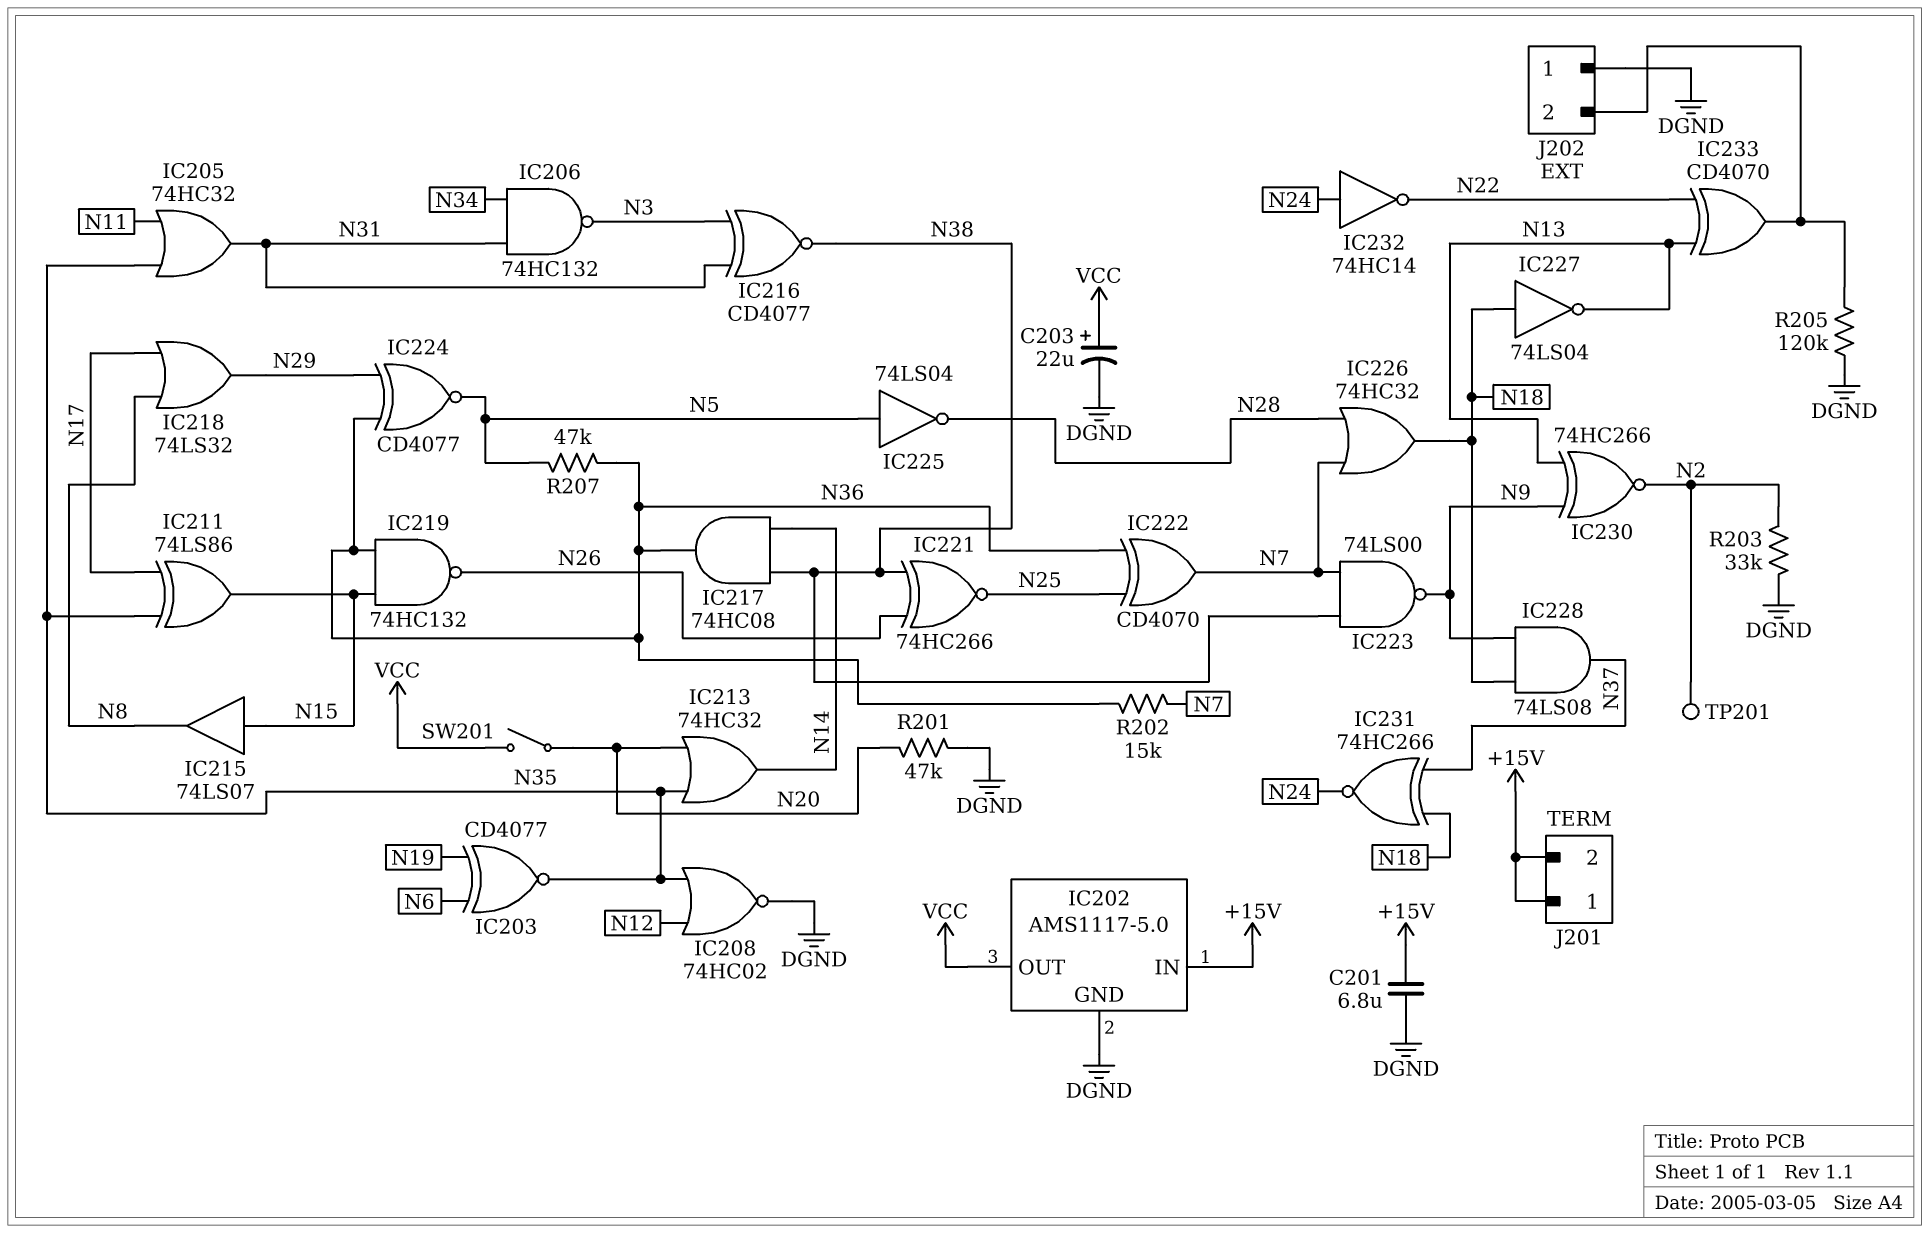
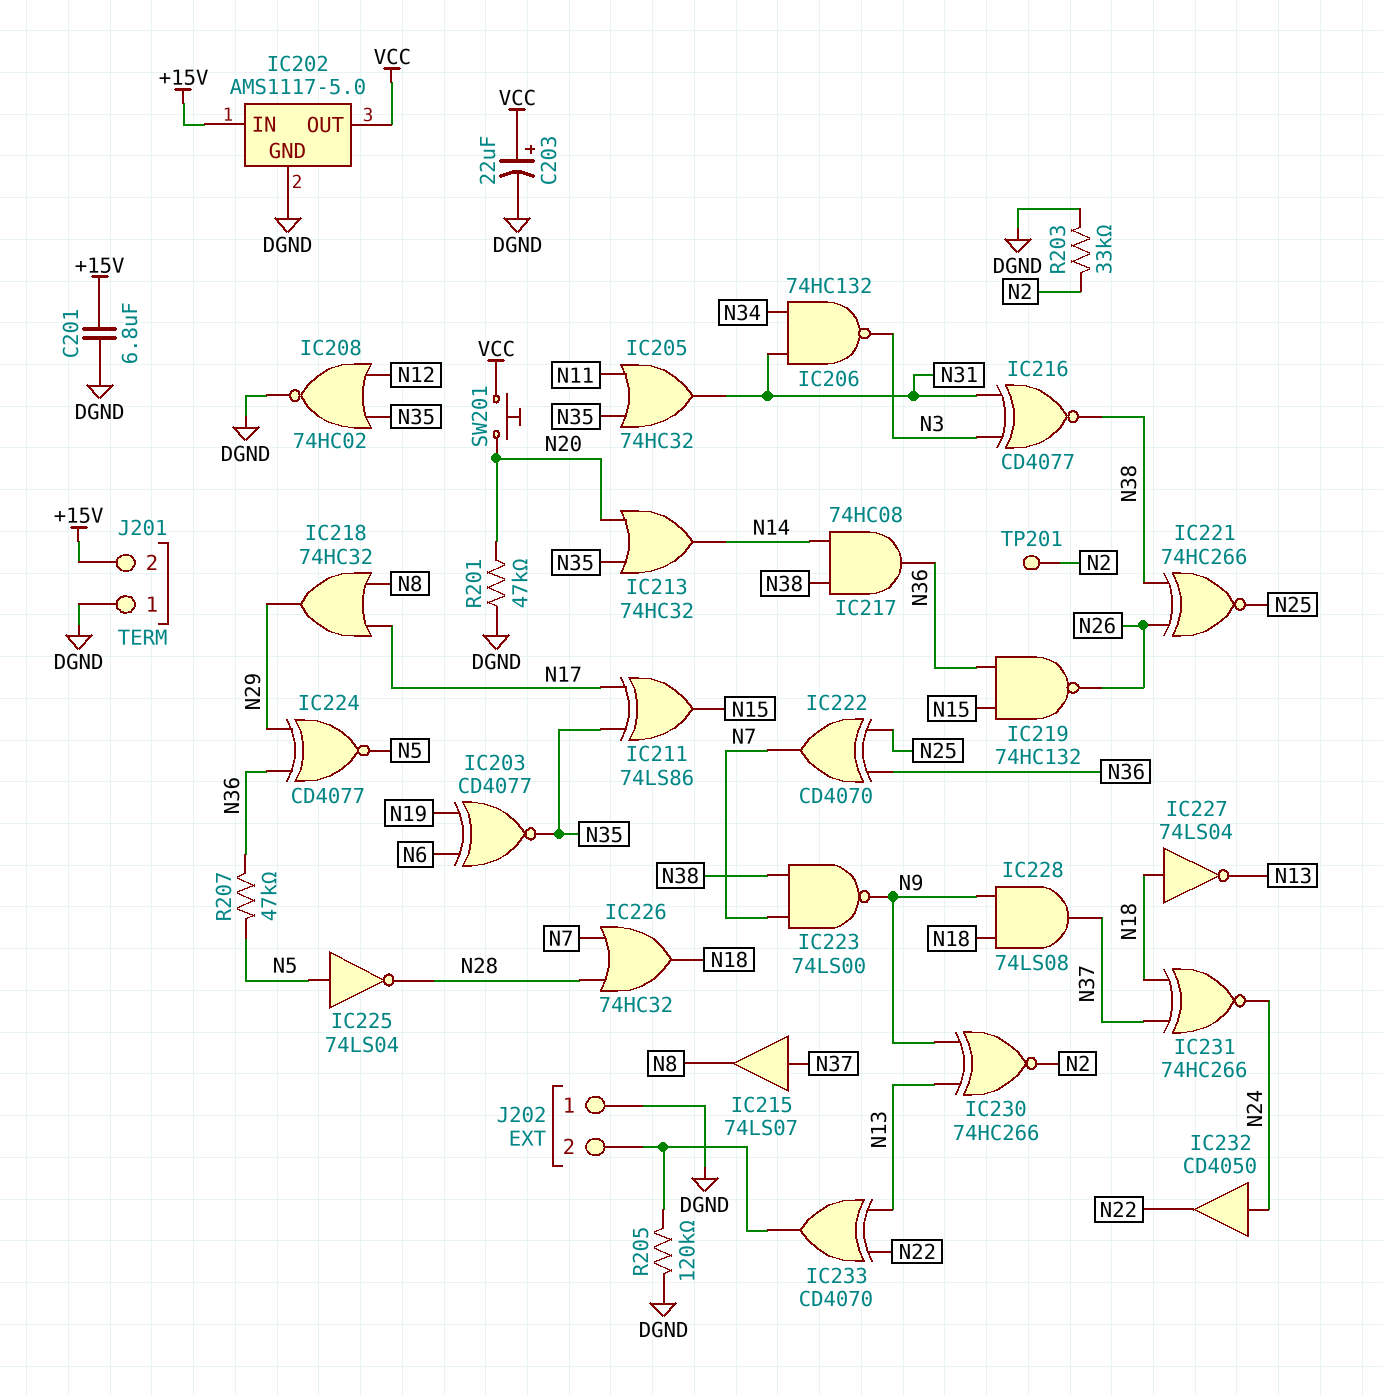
IC215: buffer 74LS07 (in N15, out N8) -> buffer 74LS07 (in N37, out N8)
IC218: OR 74LS32 (in N8, in N17, out N29) -> OR 74HC32 (in N8, in N17, out N29)
IC232: NOT 74HC14 (in N24, out N22) -> buffer CD4050 (in N24, out N22)
J201 pin 1: +15V -> DGND
R202: 15k (N7, N36) -> none
SW201: switch (N20, VCC) -> button (N20, VCC)

